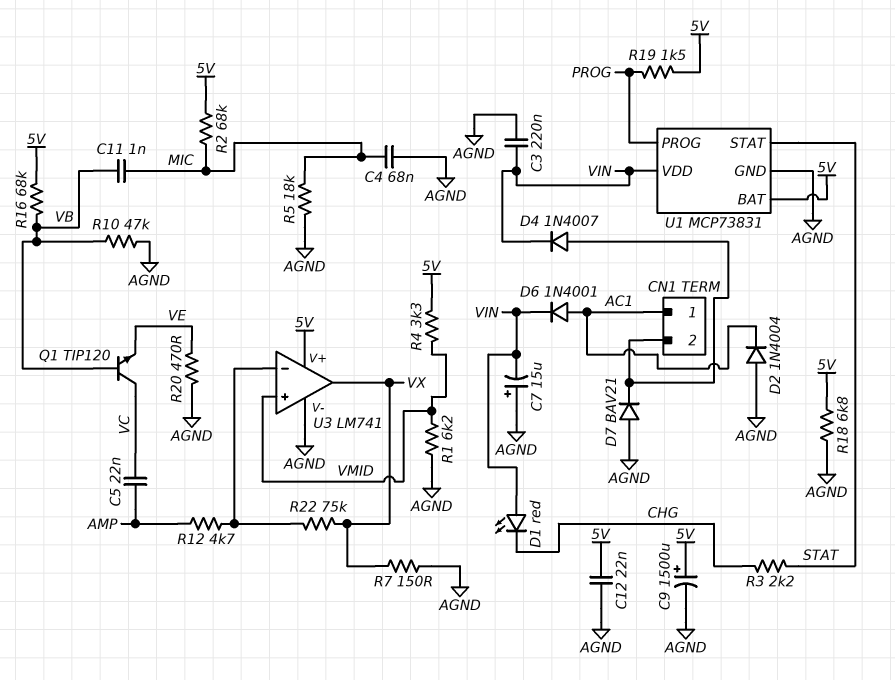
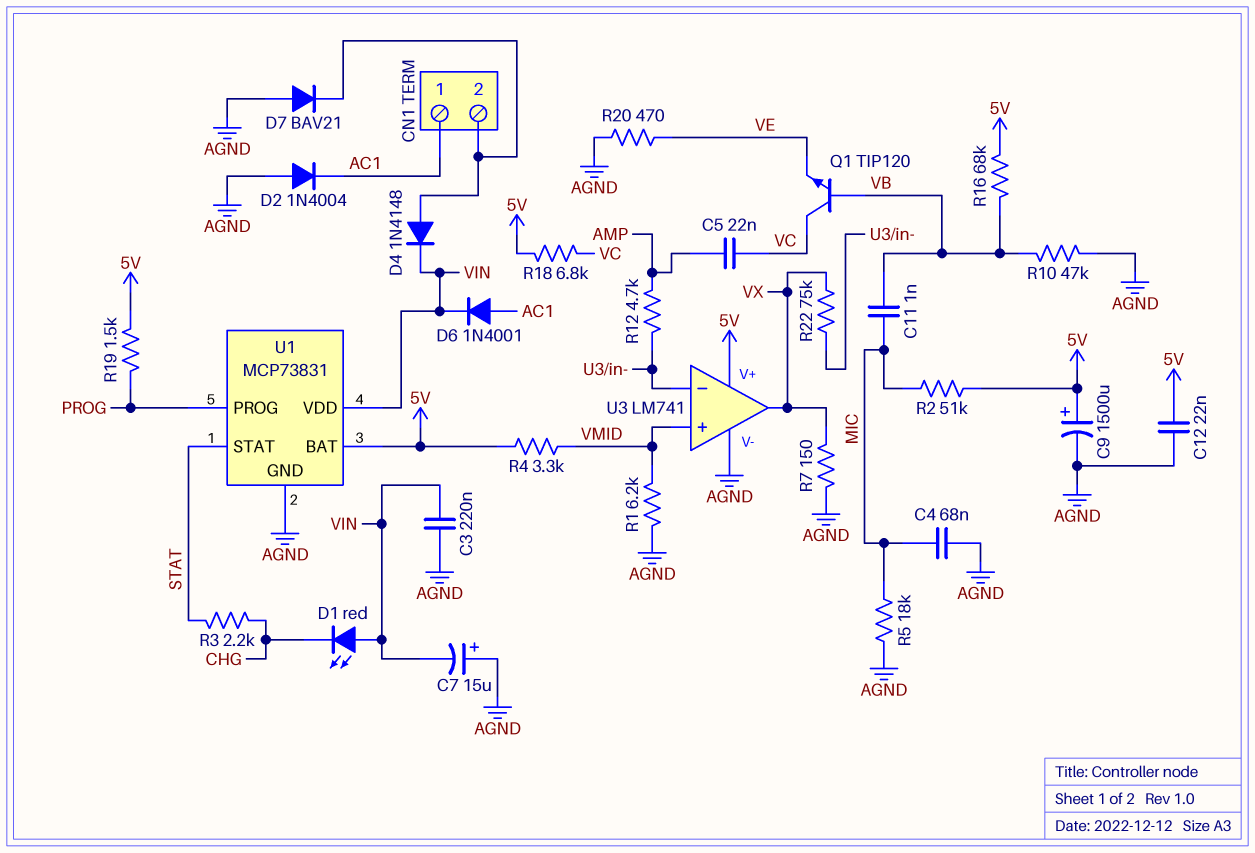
D4: diode 1N4007 (A CN1/2, K VIN) -> diode 1N4148 (A CN1/2, K VIN)
R2: 68k (5V, MIC) -> 51k (5V, MIC)
R18: 6.8k (5V, AGND) -> 6.8k (5V, VC)

